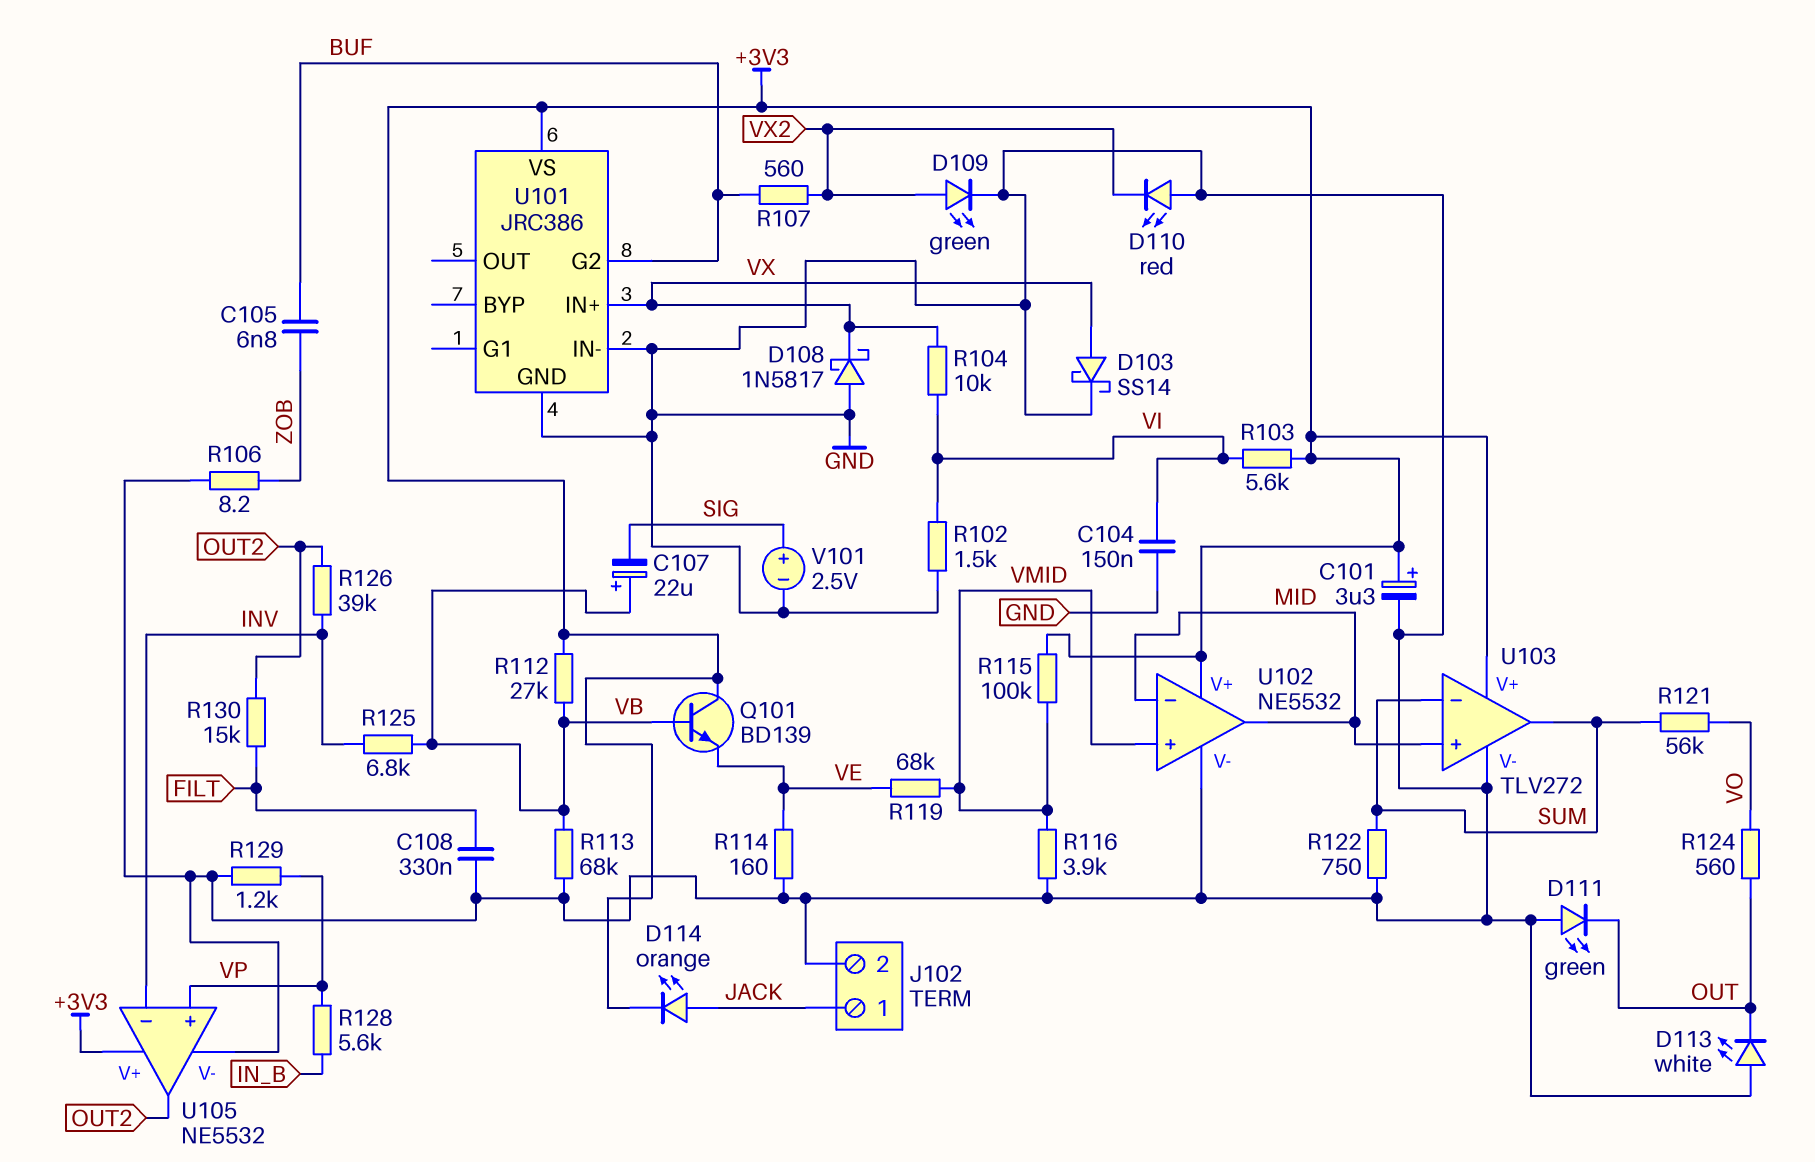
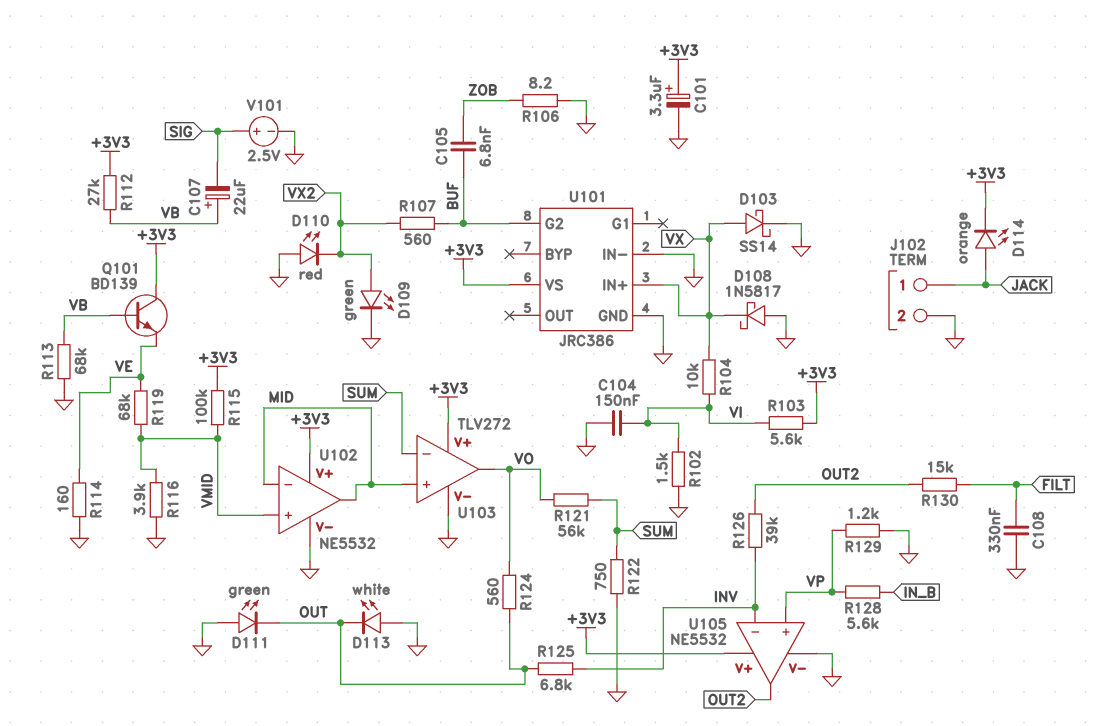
R125: 6.8k (INV, VB) -> 6.8k (INV, OUT)
U103 pin out: SUM -> VO

